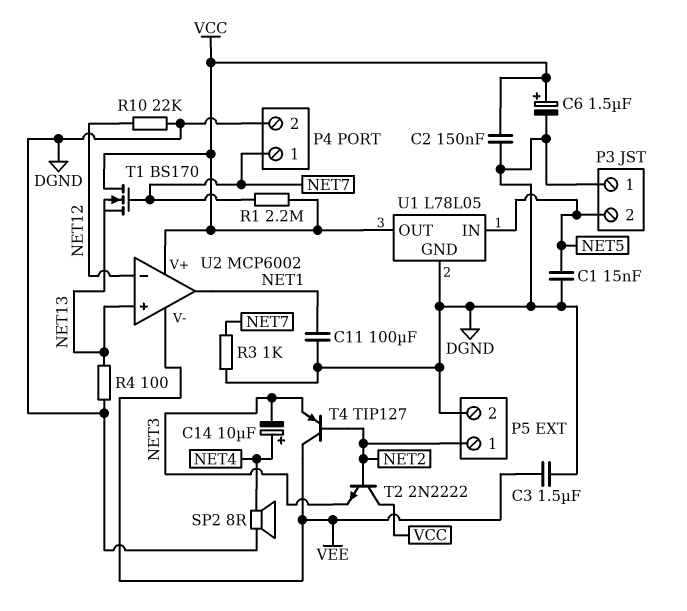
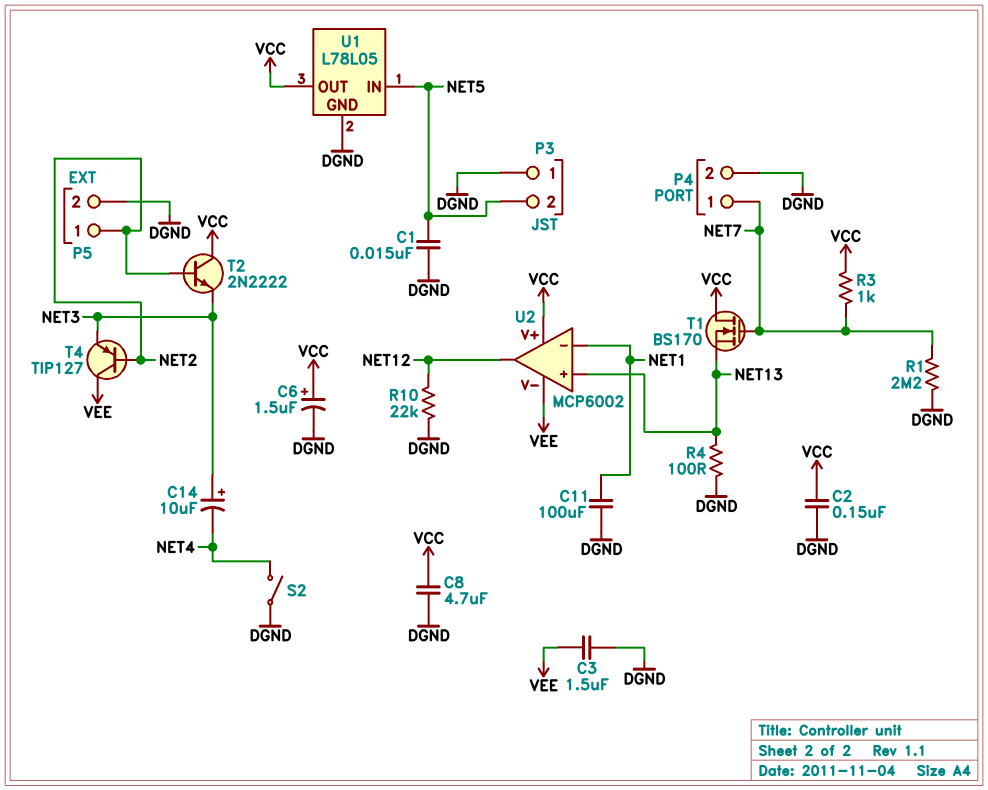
C8: none -> 4.7uF (DGND, VCC)
C14: 10uF (plus NET4, minus NET3) -> 10uF (plus NET3, minus NET4)
R1: 2.2M (NET7, VCC) -> 2.2M (DGND, NET7)
R3: 1k (DGND, NET7) -> 1k (NET7, VCC)
S2: none -> switch (DGND, NET4)
SP2: speaker 8R (DGND, NET4) -> none
U2 pin in-: NET12 -> NET1
U2 pin out: NET1 -> NET12

